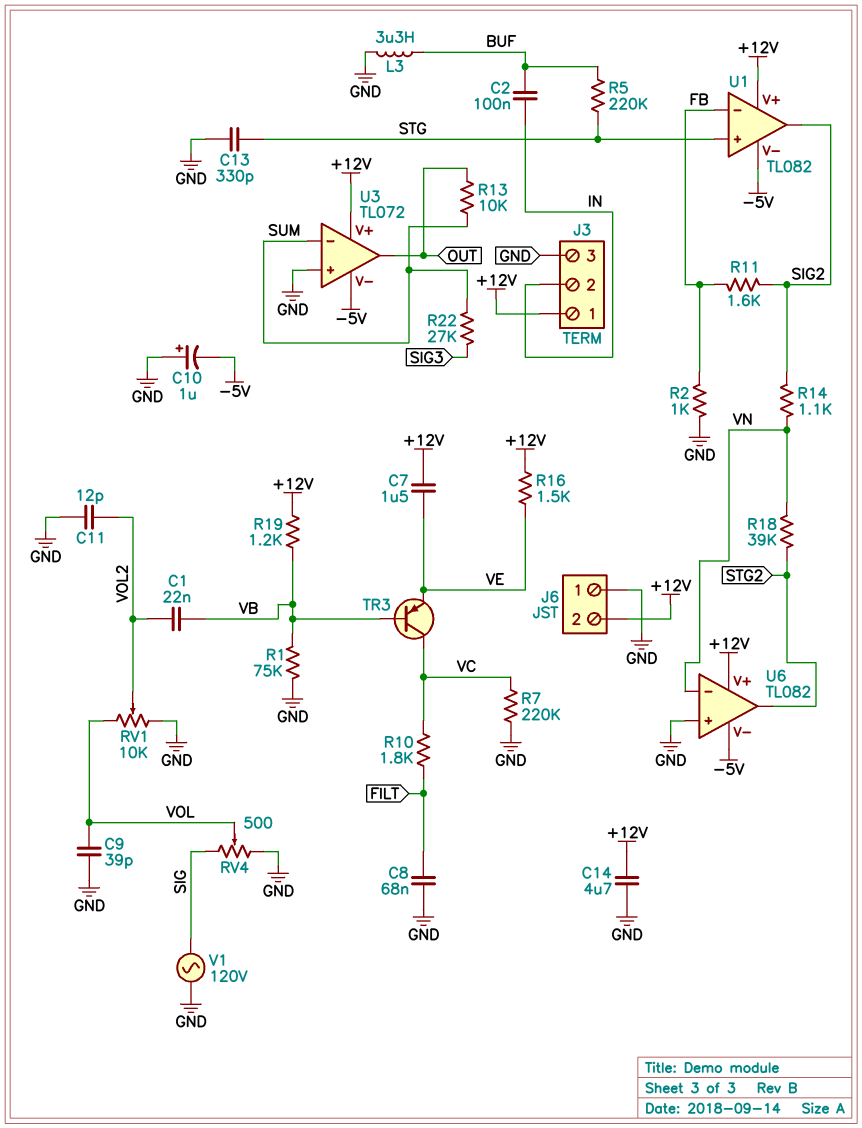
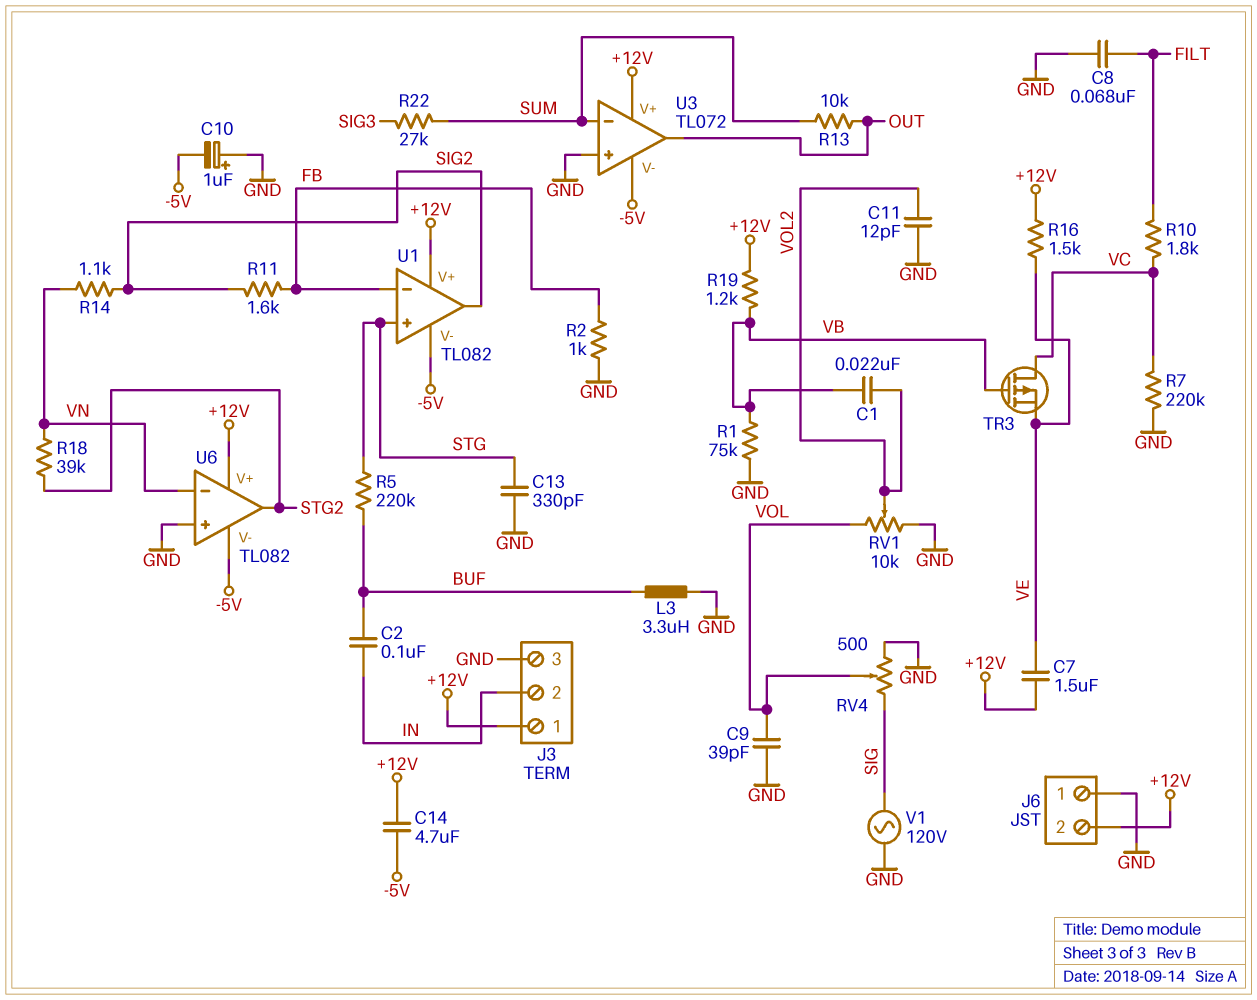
C14: 4.7uF (+12V, GND) -> 4.7uF (+12V, -5V)
TR3: PNP (B VB, C VC, E VE) -> PMOS (G VB, D VC, S VE)

